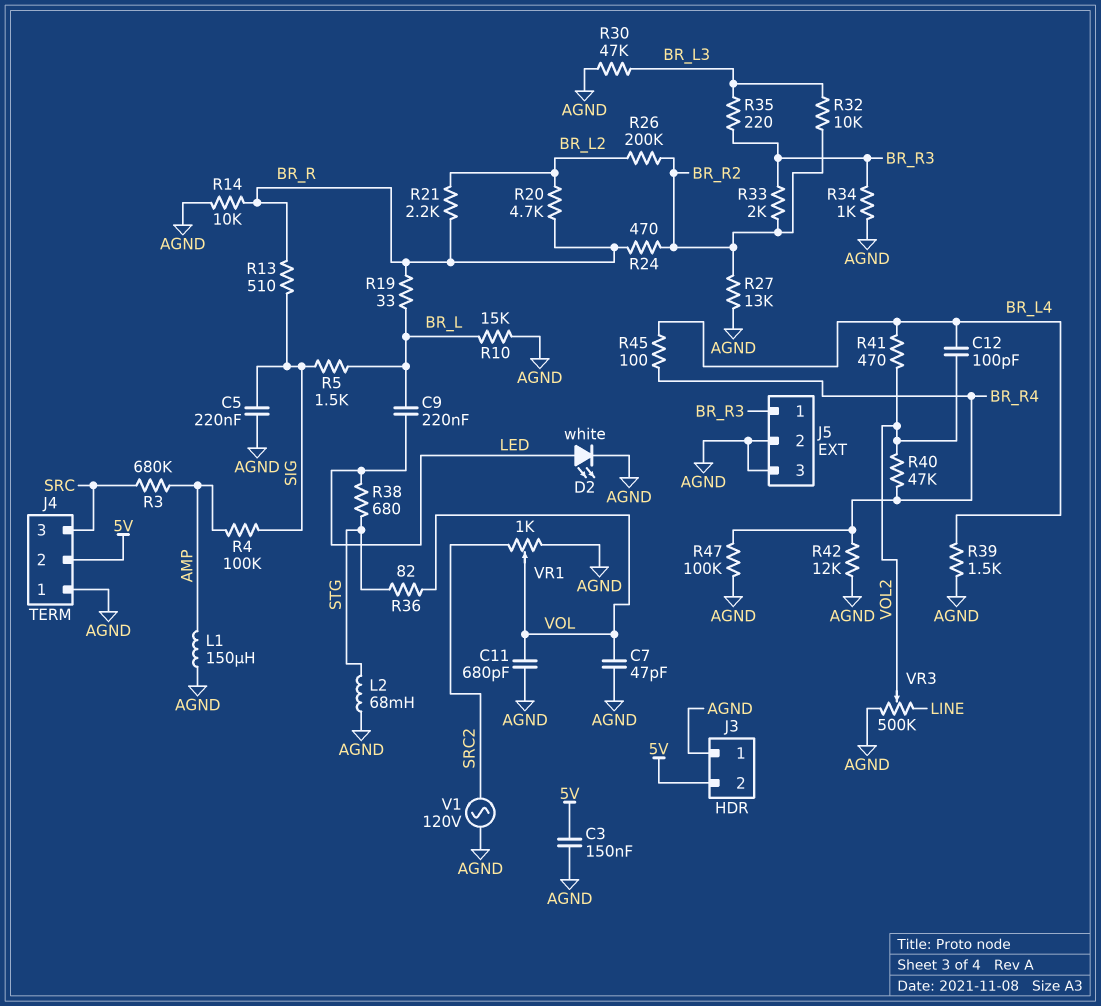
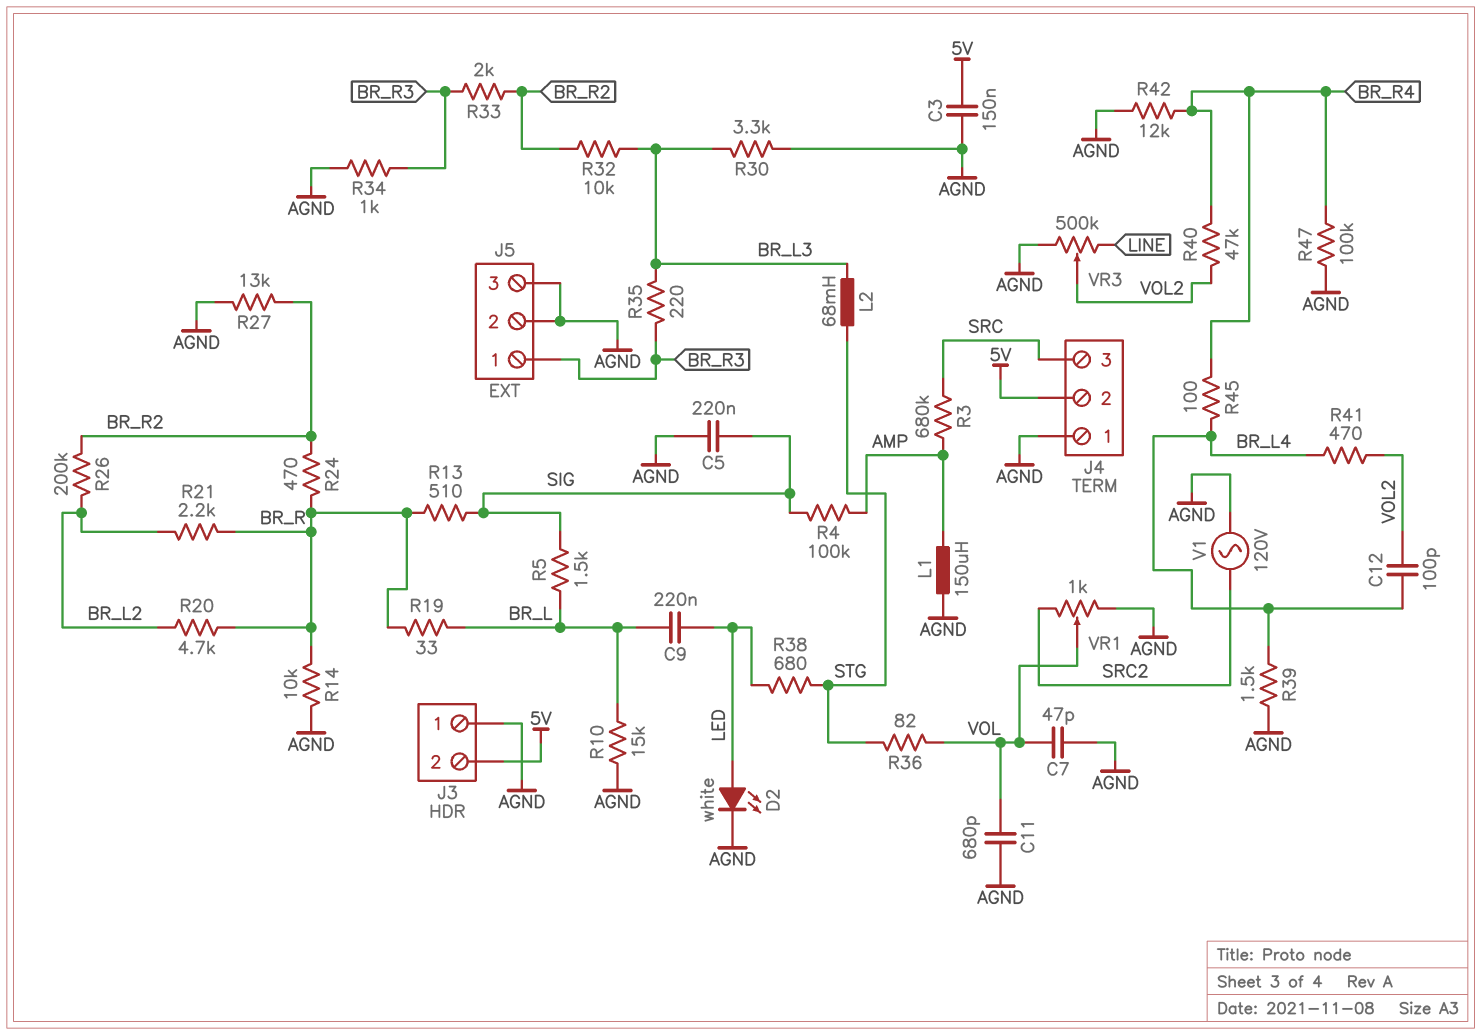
L2: 68mH (AGND, STG) -> 68mH (BR_L3, STG)
R30: 47k (AGND, BR_L3) -> 3.3k (AGND, BR_L3)

